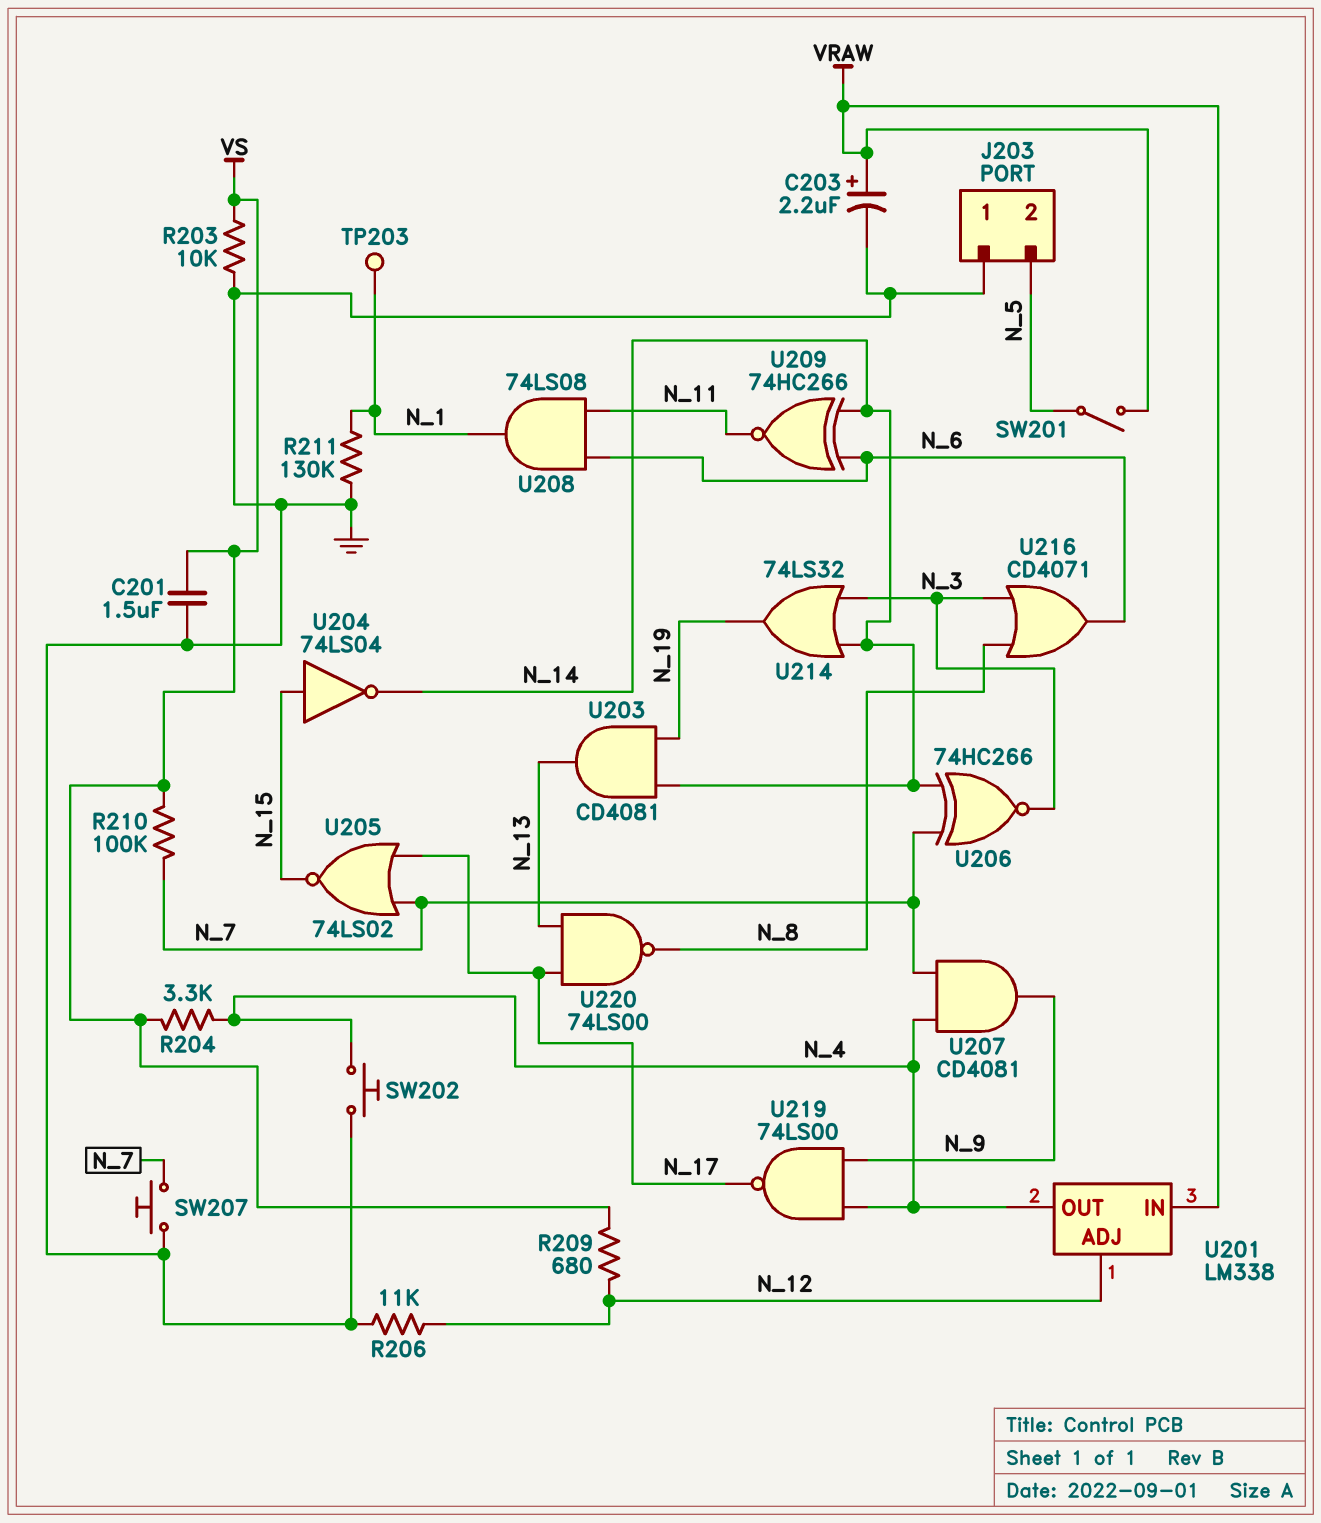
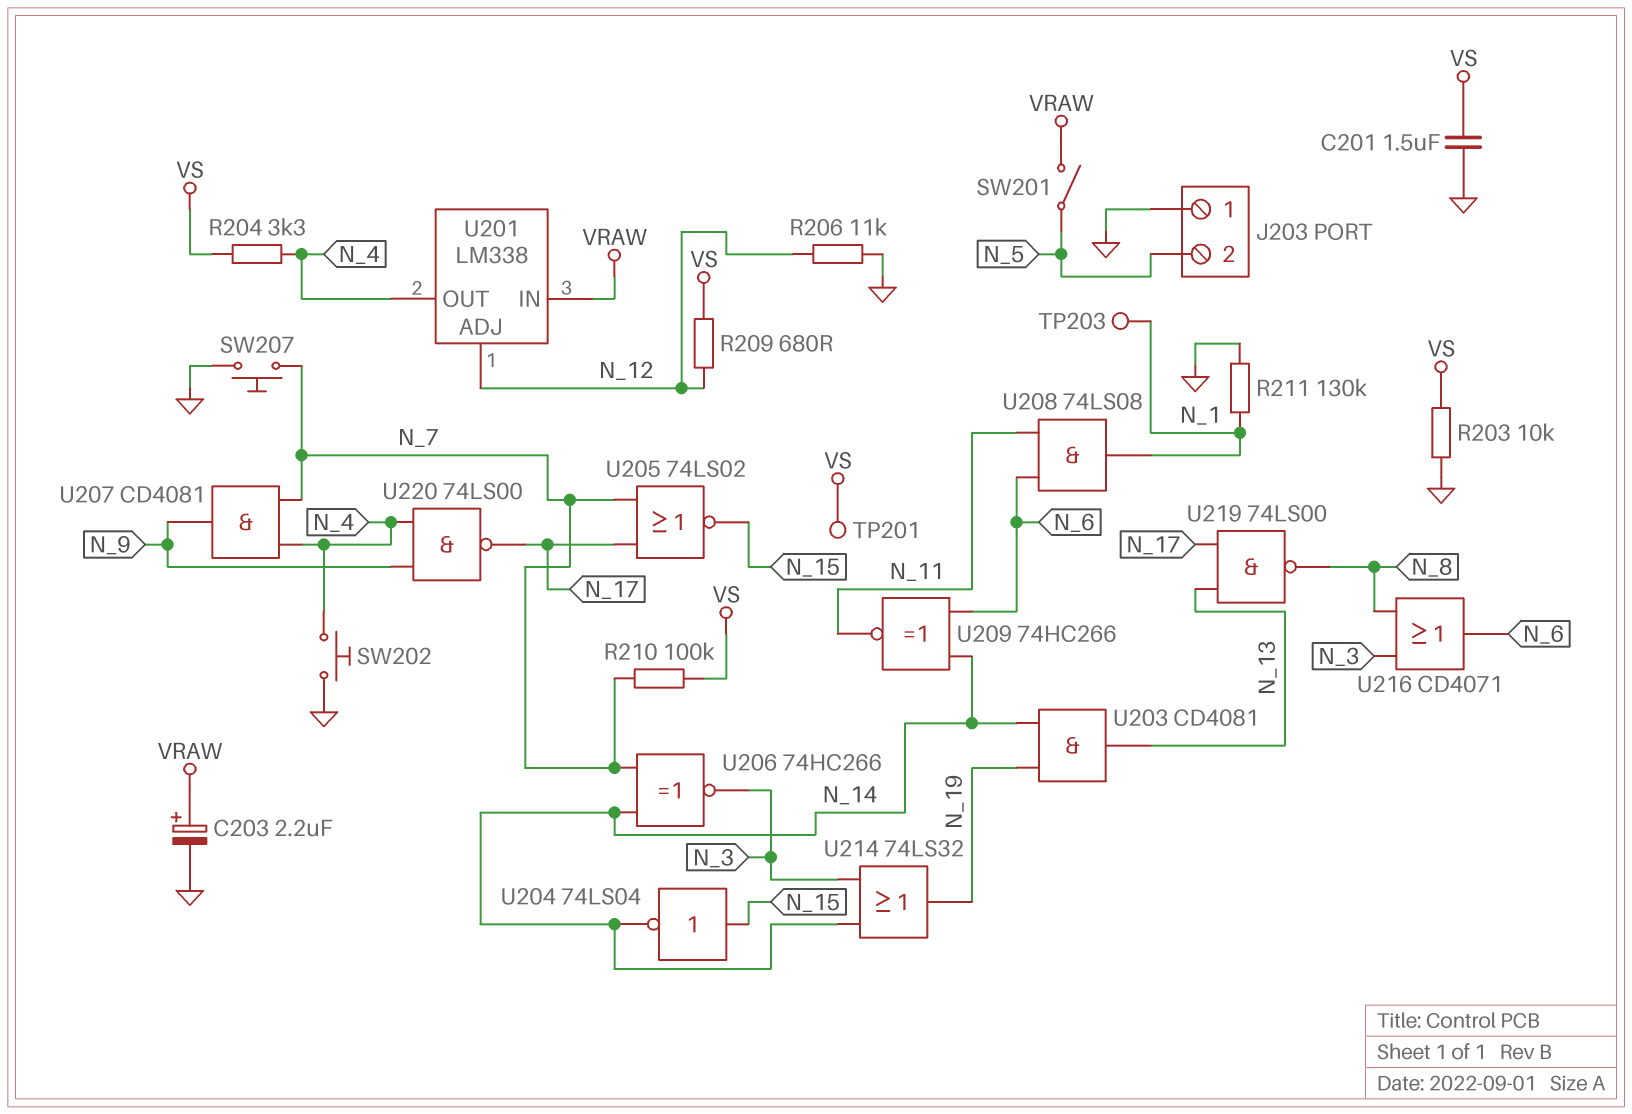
TP201: none -> test point (VS)
U219: NAND 74LS00 (in N_4, in N_9, out N_17) -> NAND 74LS00 (in N_13, in N_17, out N_8)
U220: NAND 74LS00 (in N_13, in N_17, out N_8) -> NAND 74LS00 (in N_4, in N_9, out N_17)

